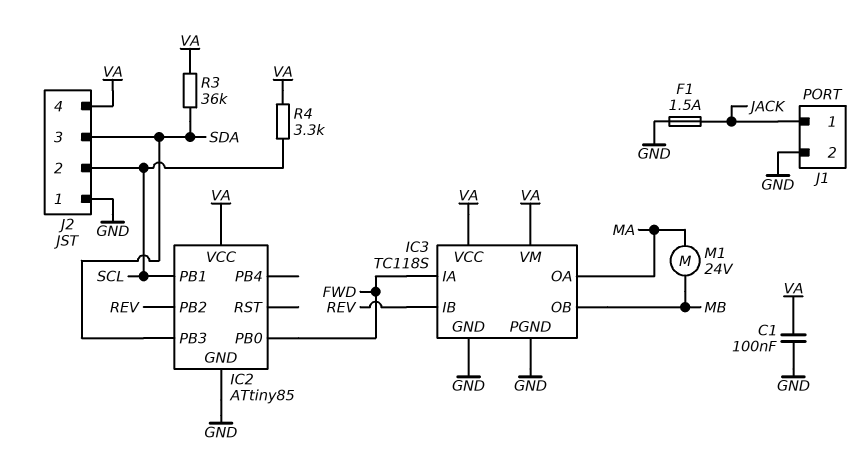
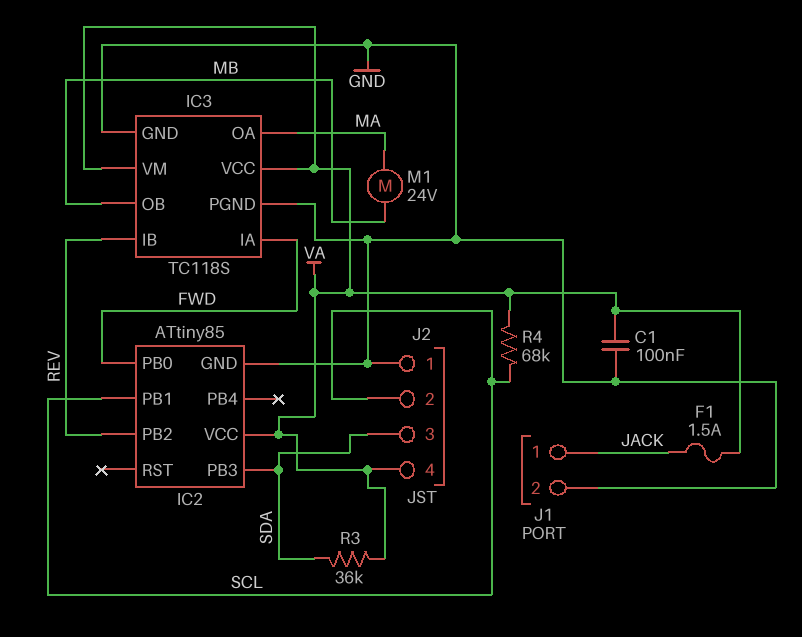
F1: 1.5A (GND, JACK) -> 1.5A (JACK, VA)
R4: 3.3k (SCL, VA) -> 68k (SCL, VA)

